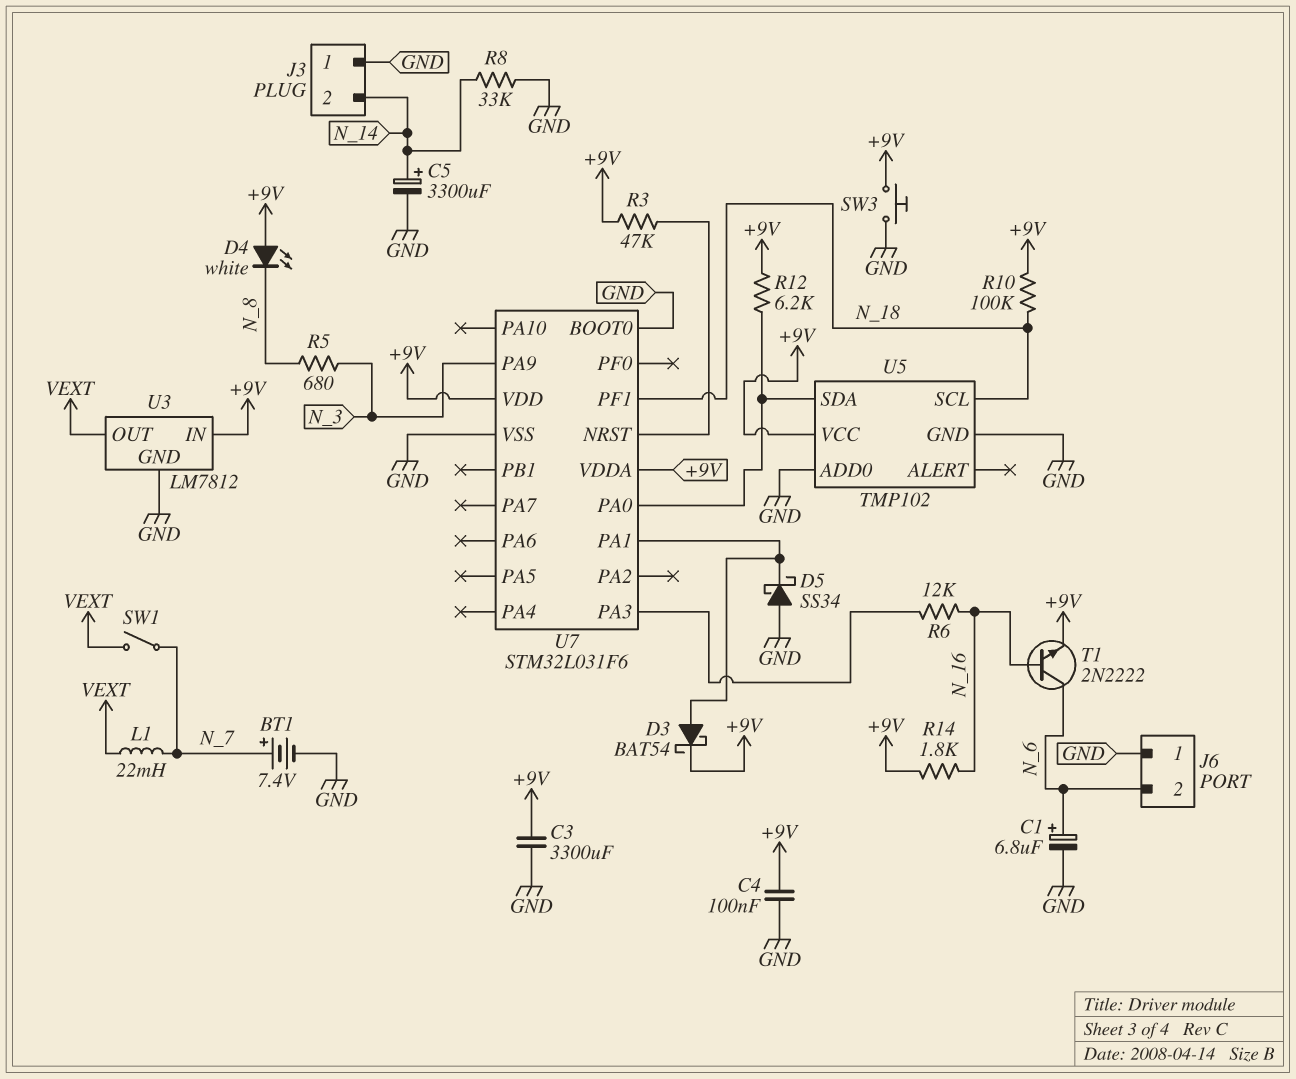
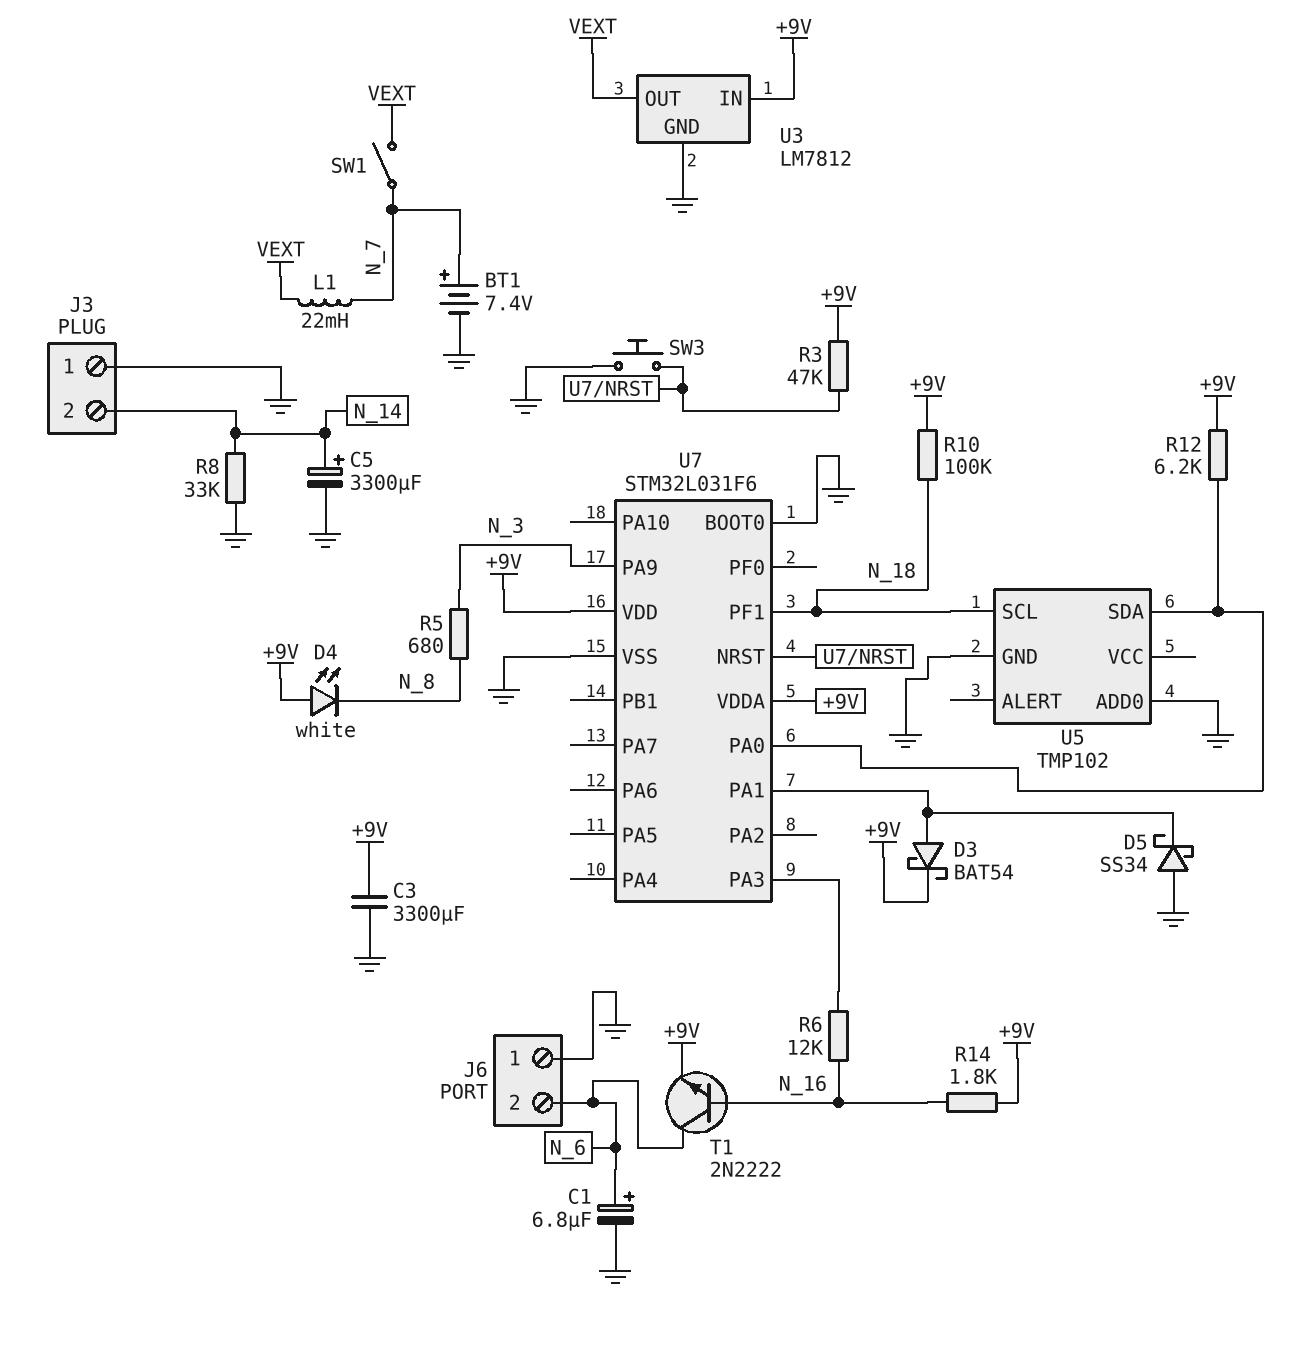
C4: 100nF (+9V, GND) -> none
SW3: button (+9V, GND) -> button (GND, U7/NRST)
U5 pin VCC: +9V -> none

